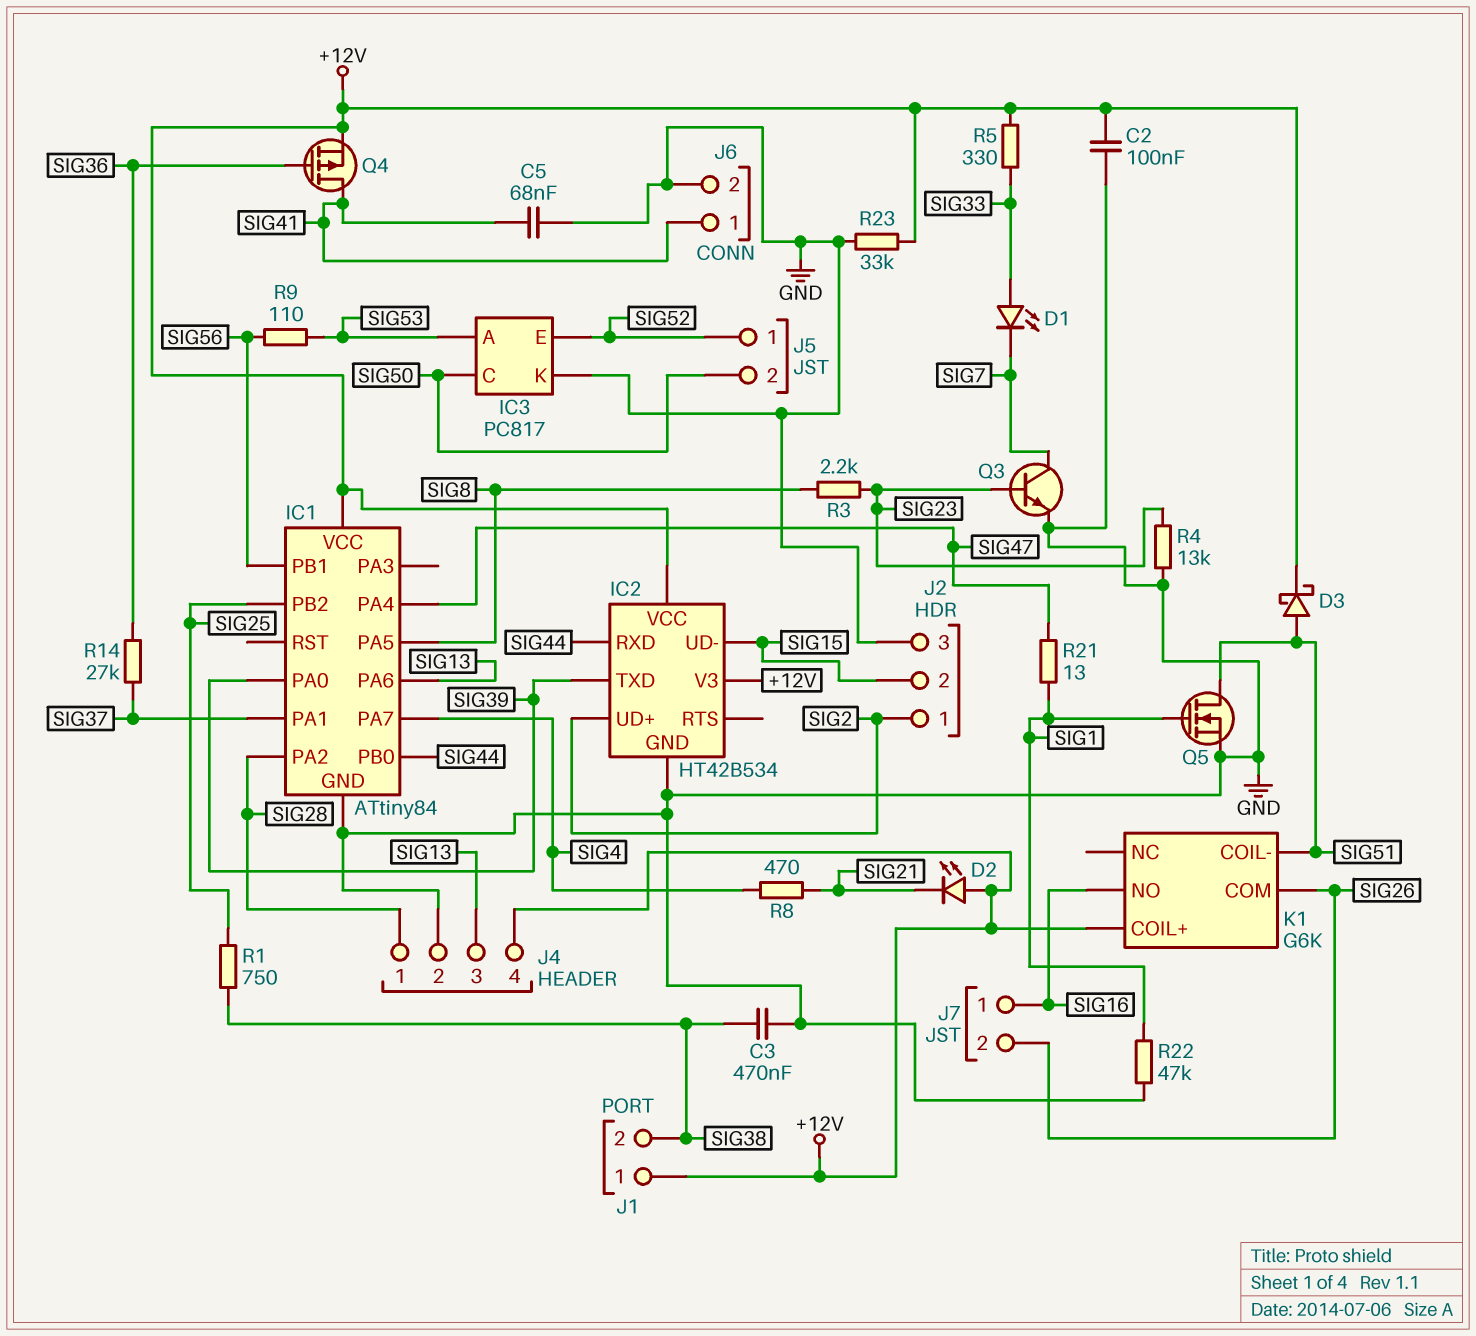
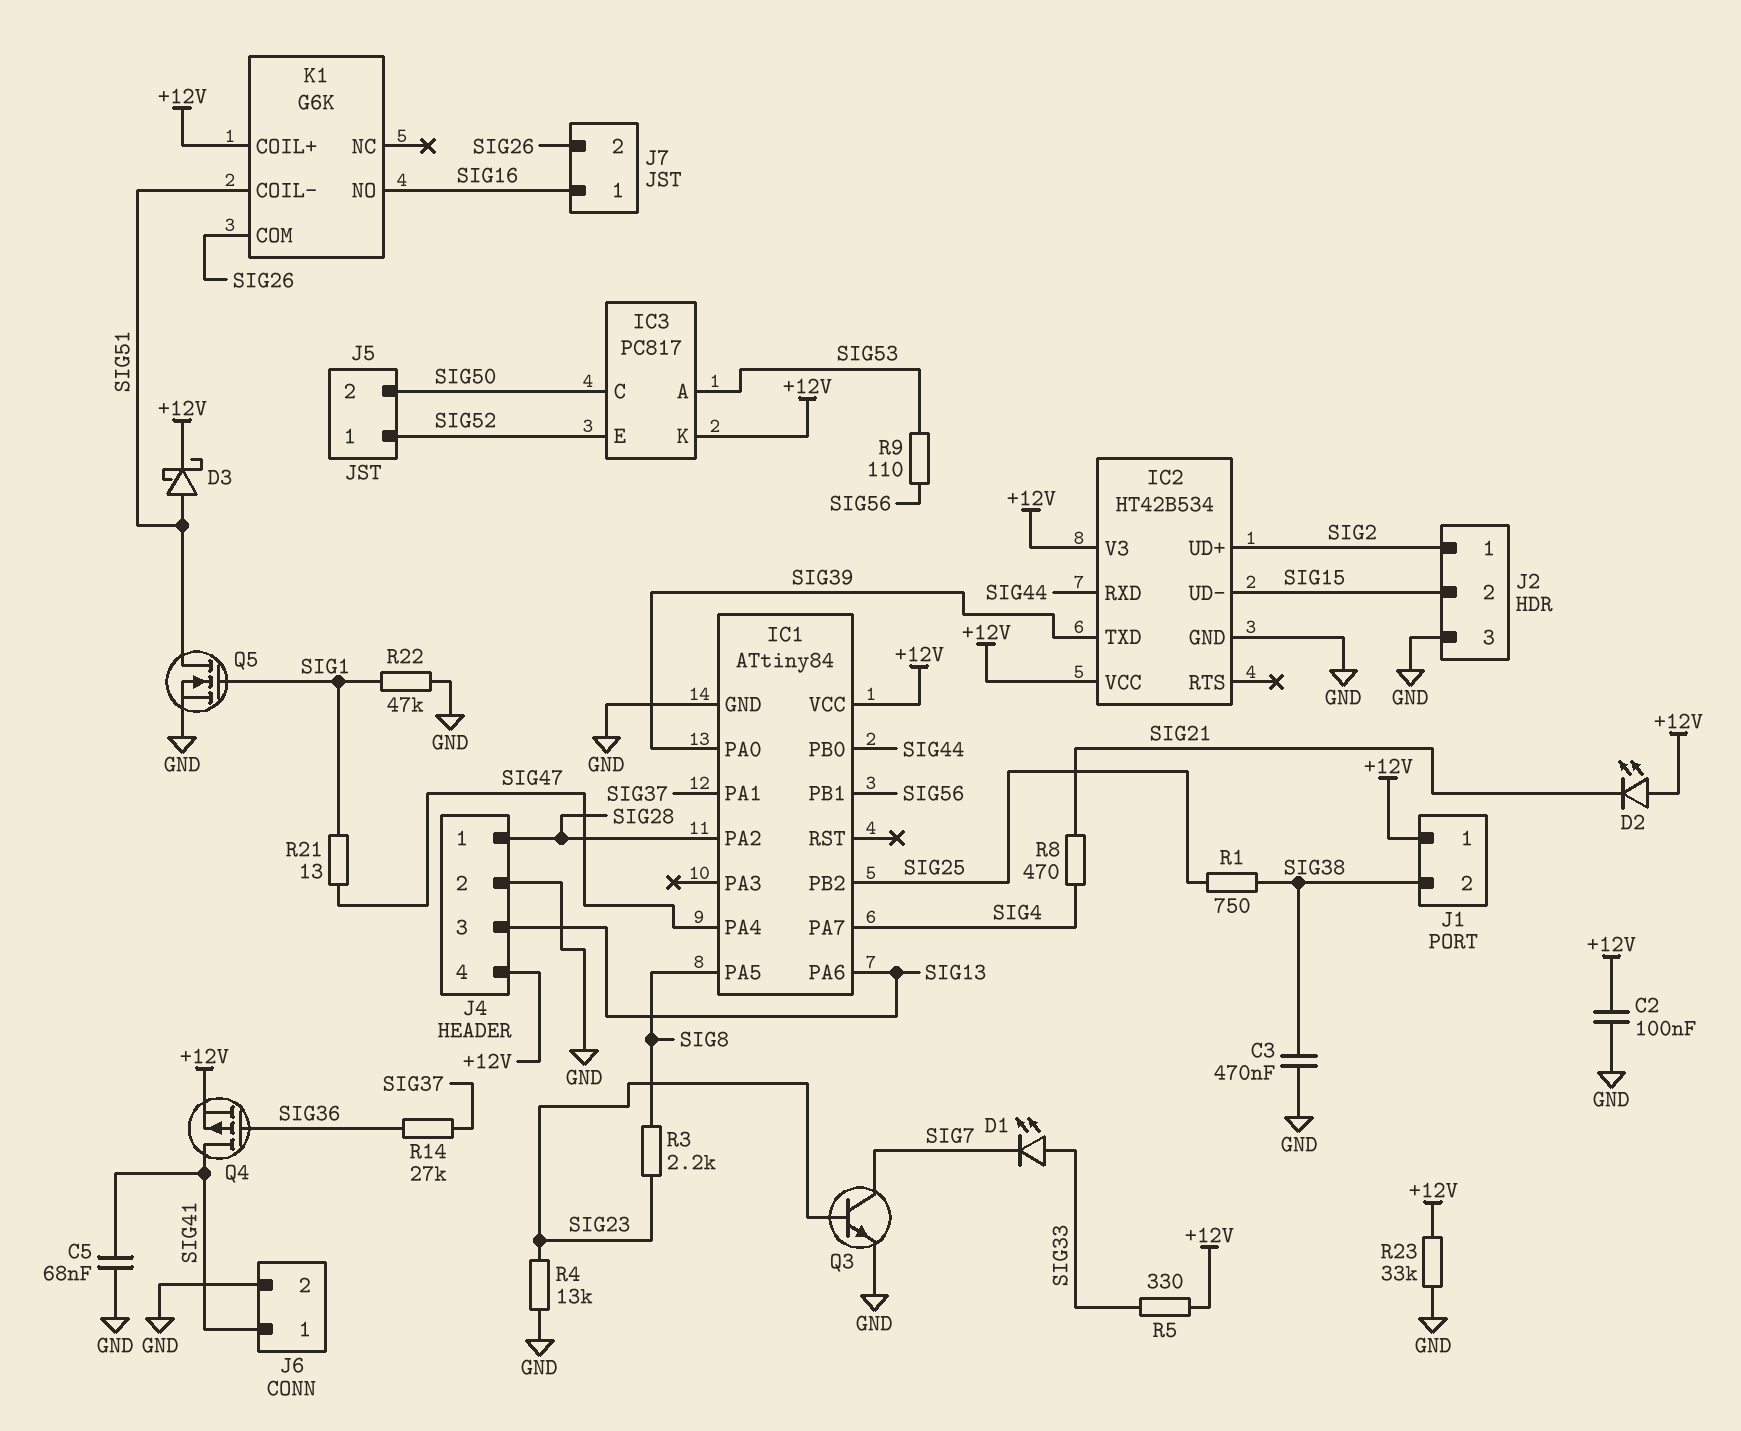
IC3 pin K: GND -> +12V

